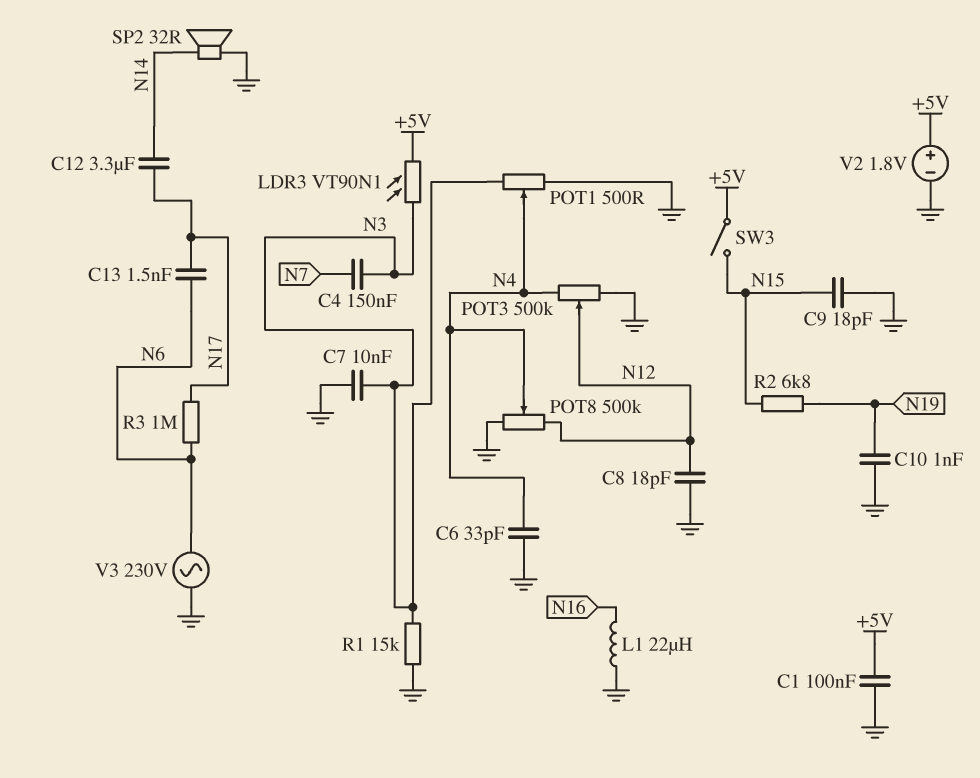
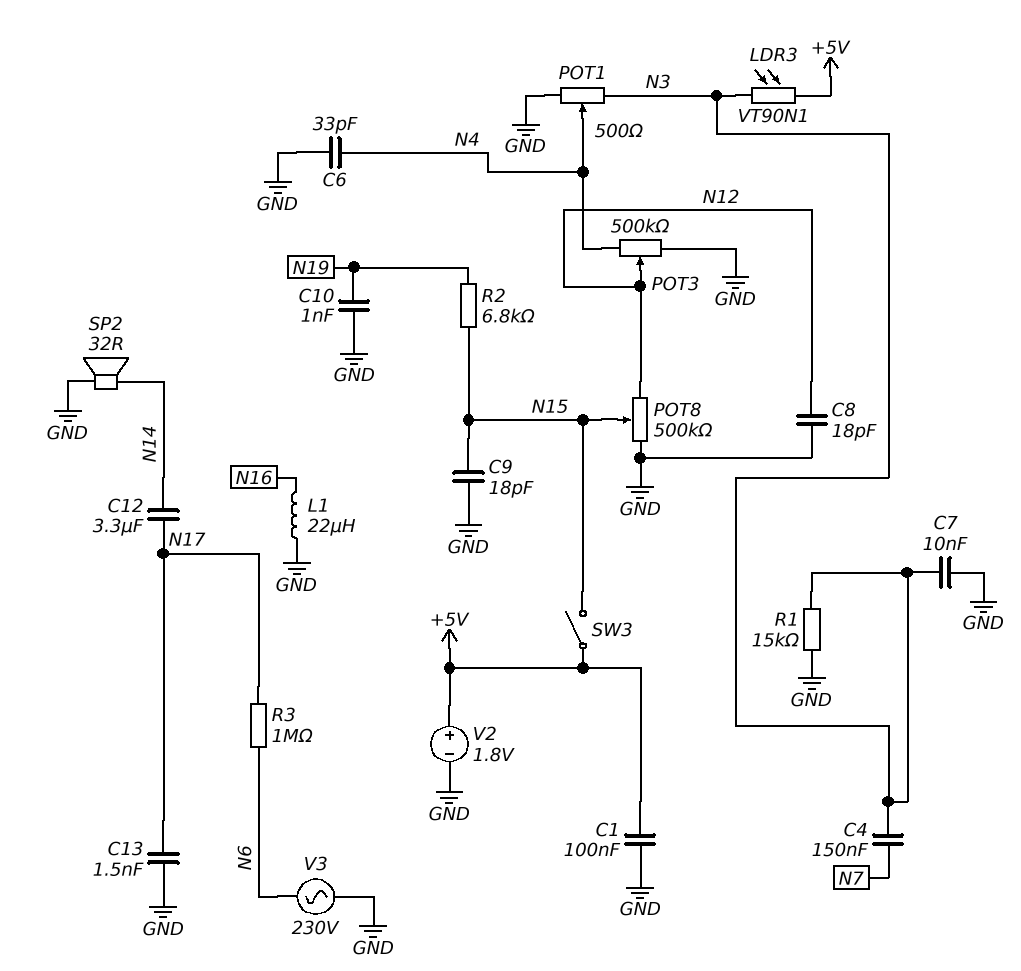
C13: 1.5nF (N6, N17) -> 1.5nF (GND, N17)
POT8: 500k (GND, N12, wiper N4) -> 500k (GND, N12, wiper N15)

